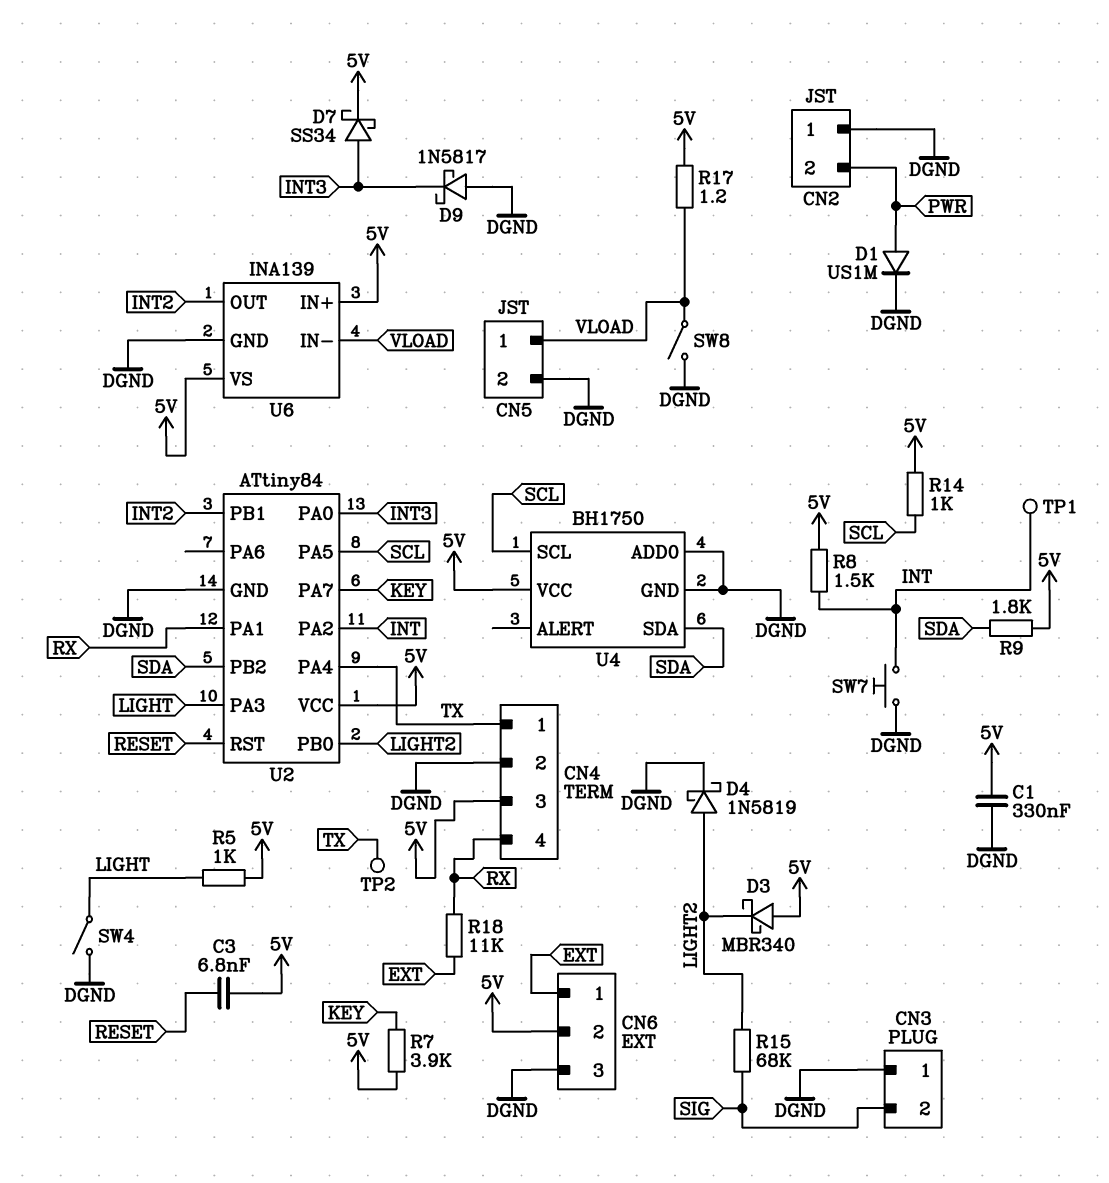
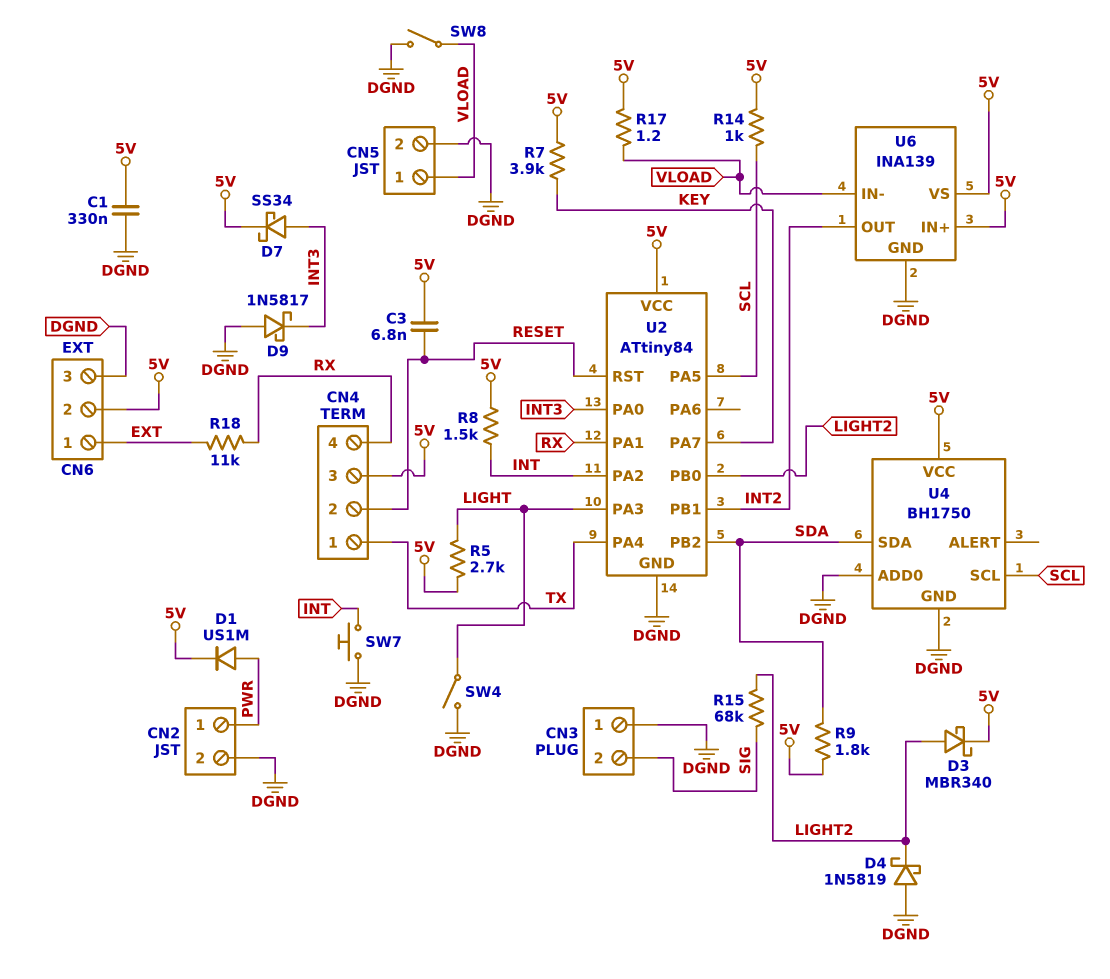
CN2 pin 1: DGND -> PWR
CN2 pin 2: PWR -> DGND
CN4 pin 2: DGND -> RESET
D1: diode US1M (A PWR, K DGND) -> diode US1M (A PWR, K 5V)
D3: schottky MBR340 (A 5V, K LIGHT2) -> schottky MBR340 (A LIGHT2, K 5V)
D4: schottky 1N5819 (A LIGHT2, K DGND) -> schottky 1N5819 (A DGND, K LIGHT2)
R5: 1k (5V, LIGHT) -> 2.7k (5V, LIGHT)
TP1: test point (INT) -> none
TP2: test point (TX) -> none

